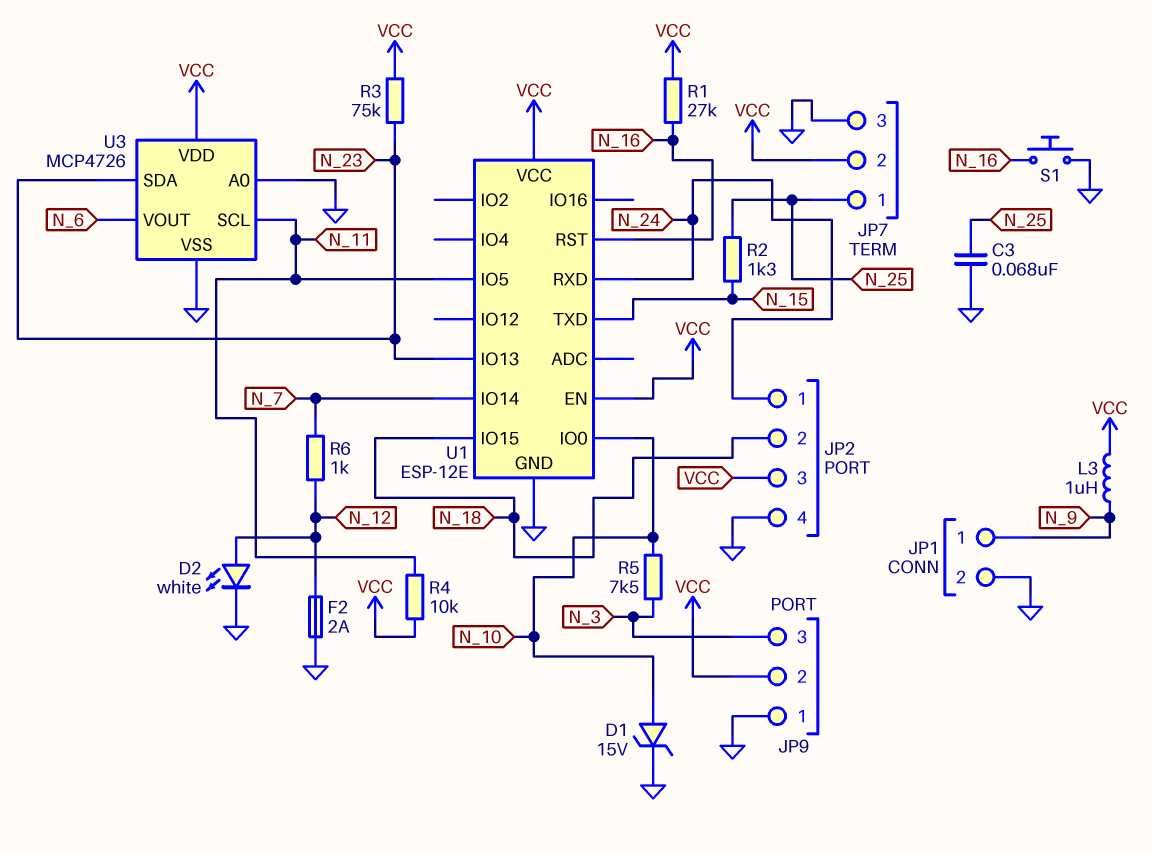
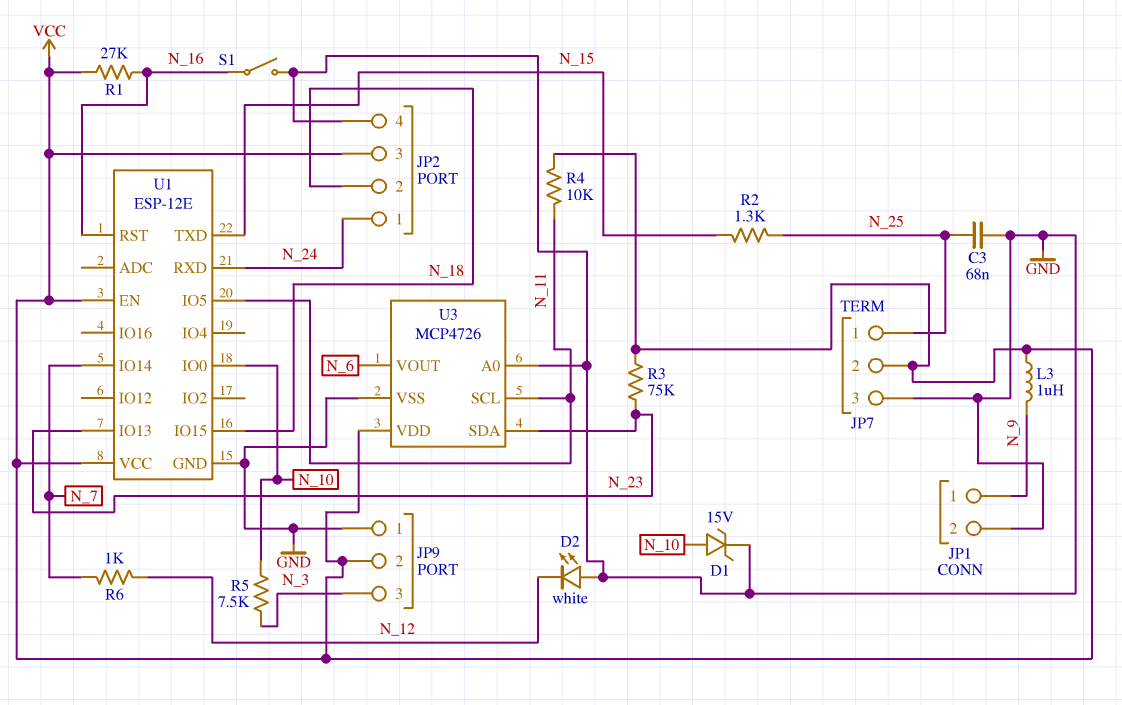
D2: LED white (A N_12, K GND) -> LED white (A GND, K N_12)
F2: 2A (GND, N_12) -> none
S1: button (GND, N_16) -> switch (GND, N_16)

